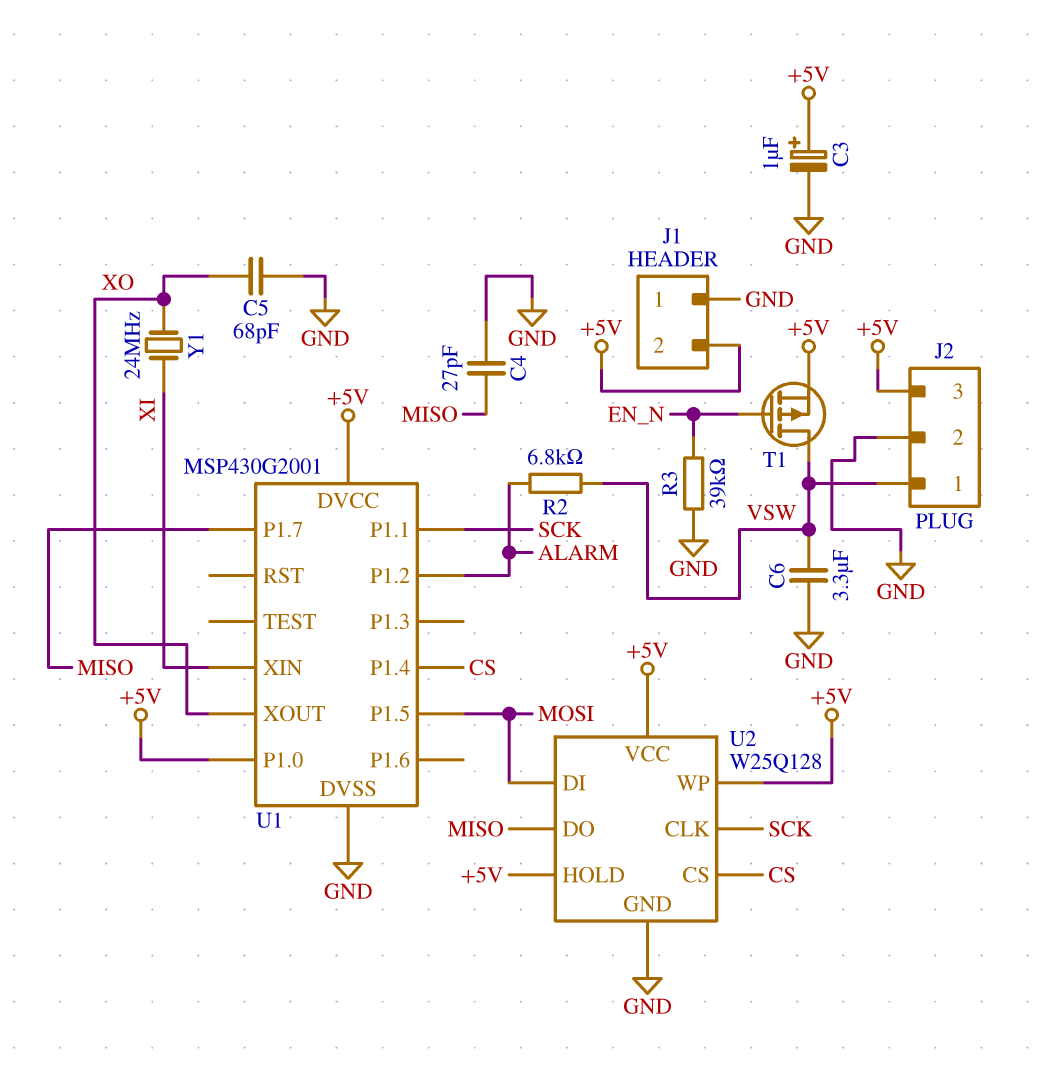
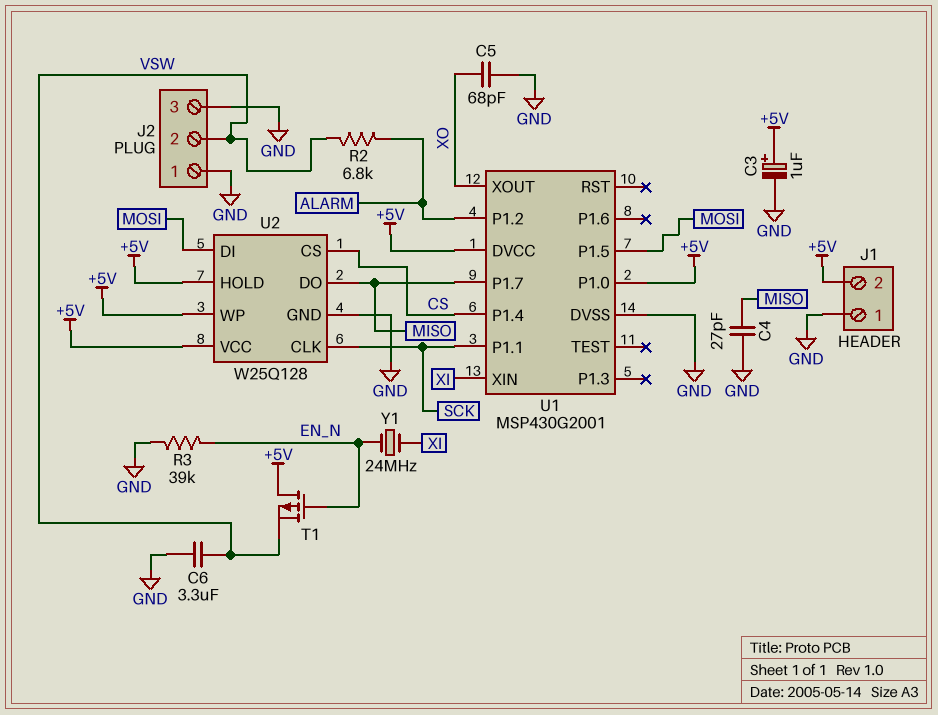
J2 pin 1: VSW -> GND
J2 pin 2: GND -> VSW
J2 pin 3: +5V -> GND
T1: PMOS (G EN_N, D VSW, S +5V) -> PMOS (G EN_N, D +5V, S VSW)
Y1: 24MHz (XI, XO) -> 24MHz (EN_N, XI)

